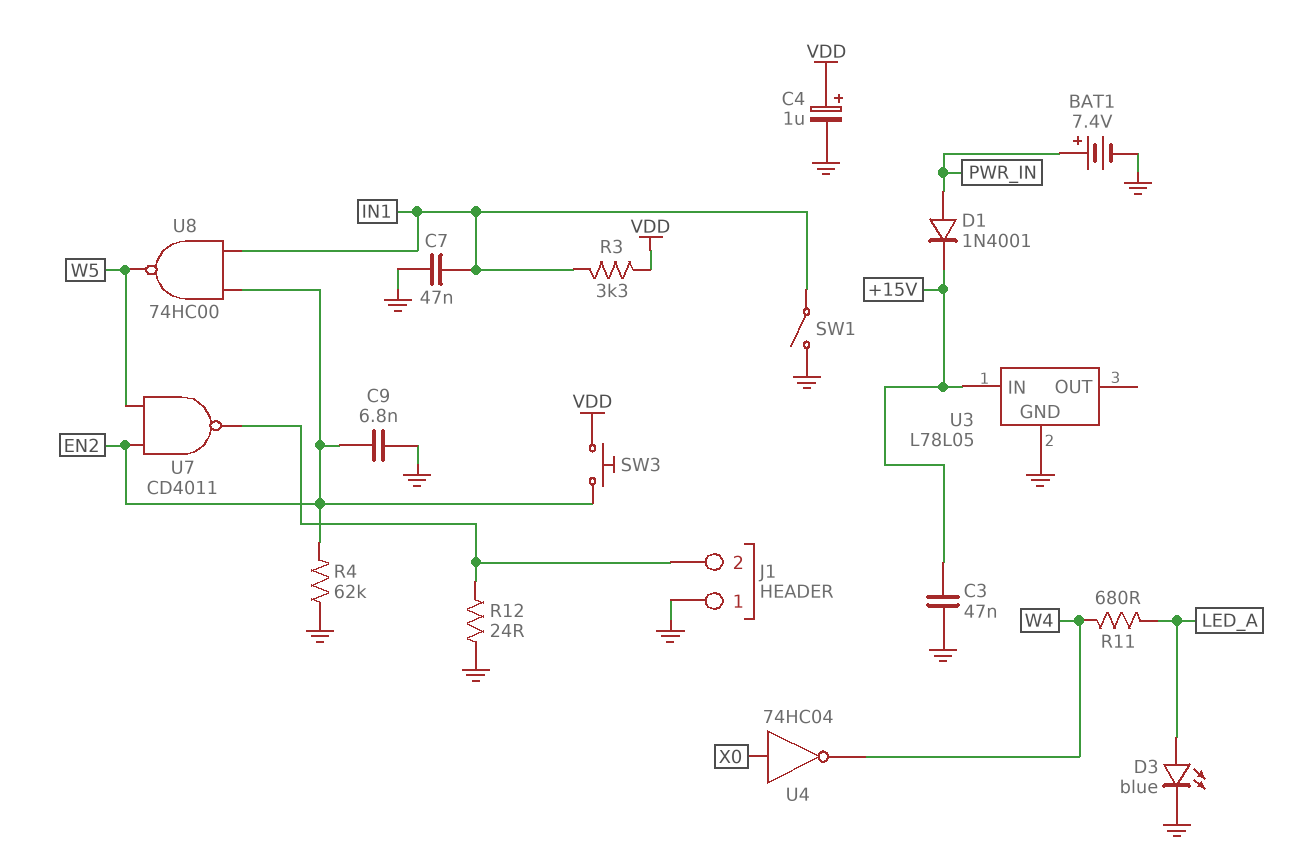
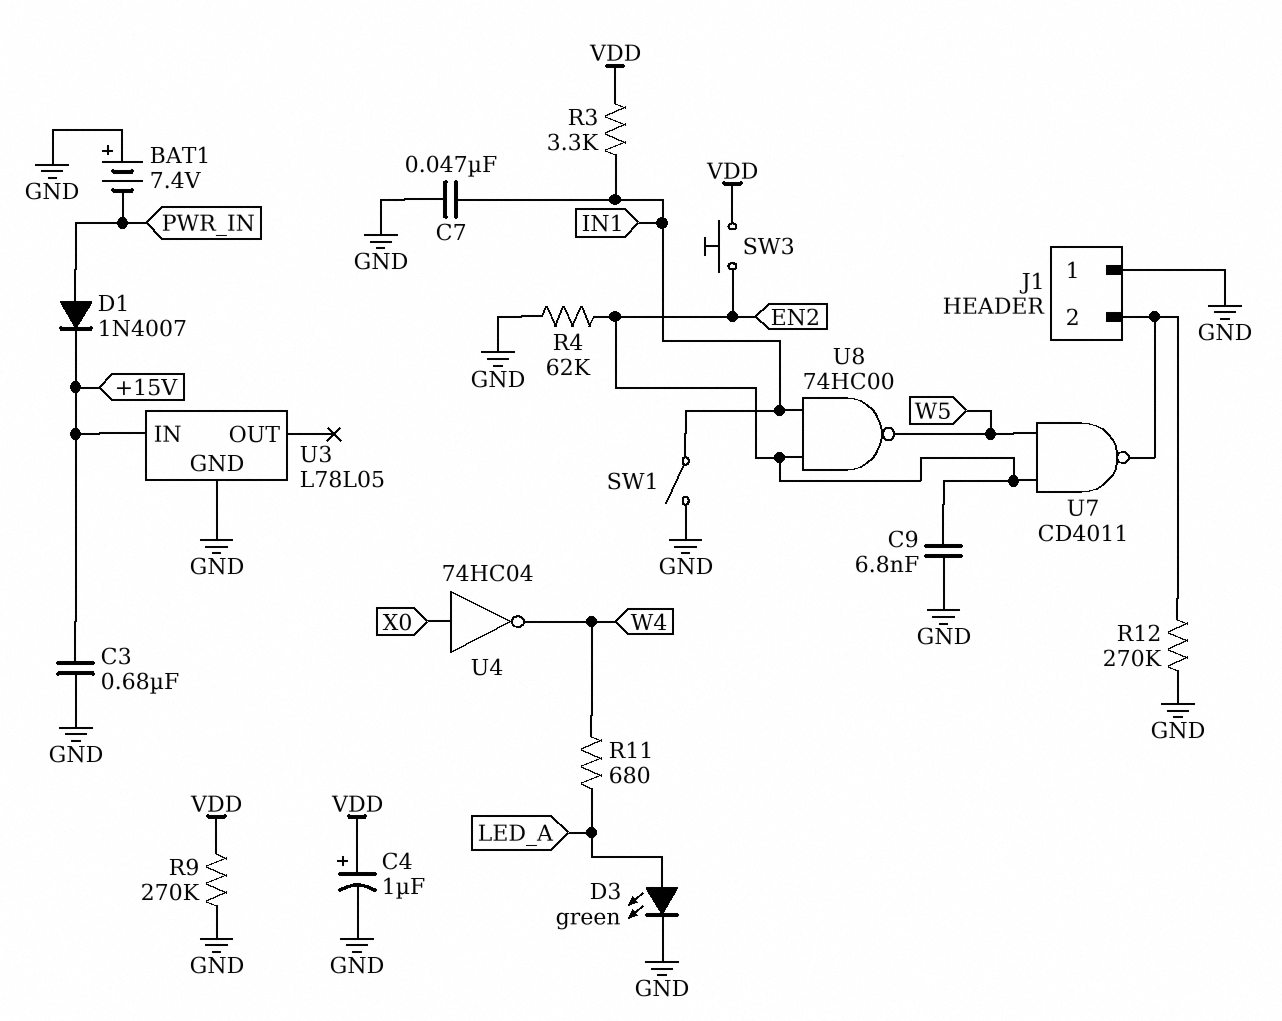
BAT1: 7.4V (plus PWR_IN, minus GND) -> 7.4V (plus GND, minus PWR_IN)
C3: 47nF (+15V, GND) -> 680nF (+15V, GND)
D1: diode 1N4001 (A PWR_IN, K +15V) -> diode 1N4007 (A PWR_IN, K +15V)
D3: LED blue (A LED_A, K GND) -> LED green (A LED_A, K GND)
R9: none -> 270k (GND, VDD)
R12: 24 (GND, J1/2) -> 270k (GND, J1/2)

